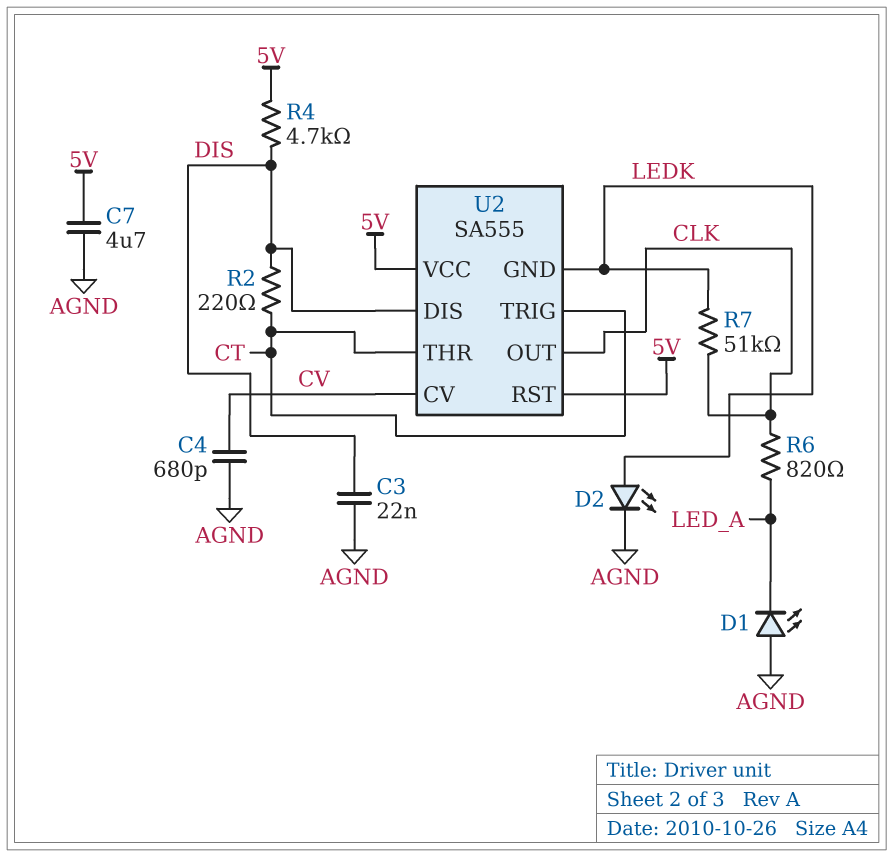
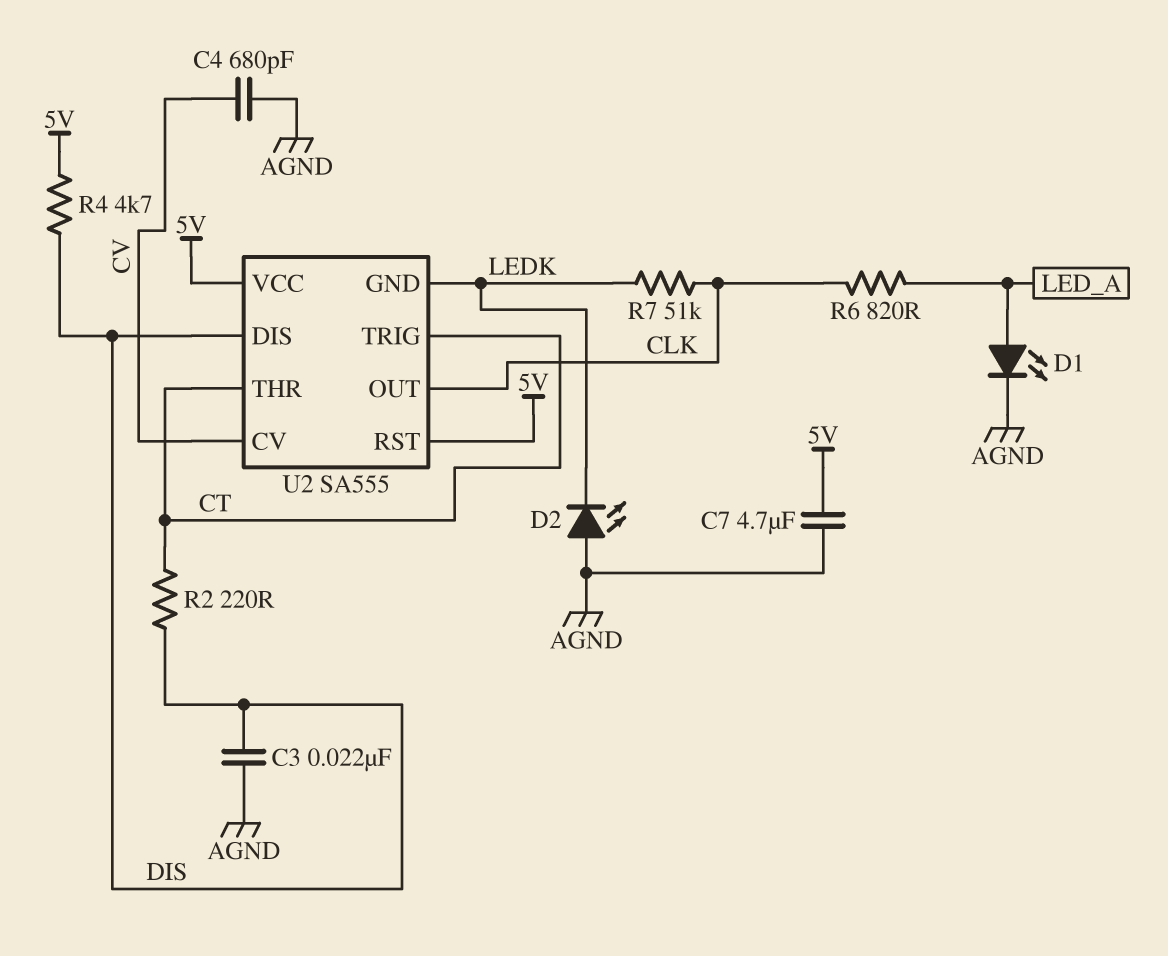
D1: LED (A AGND, K LED_A) -> LED (A LED_A, K AGND)
D2: LED (A LEDK, K AGND) -> LED (A AGND, K LEDK)

